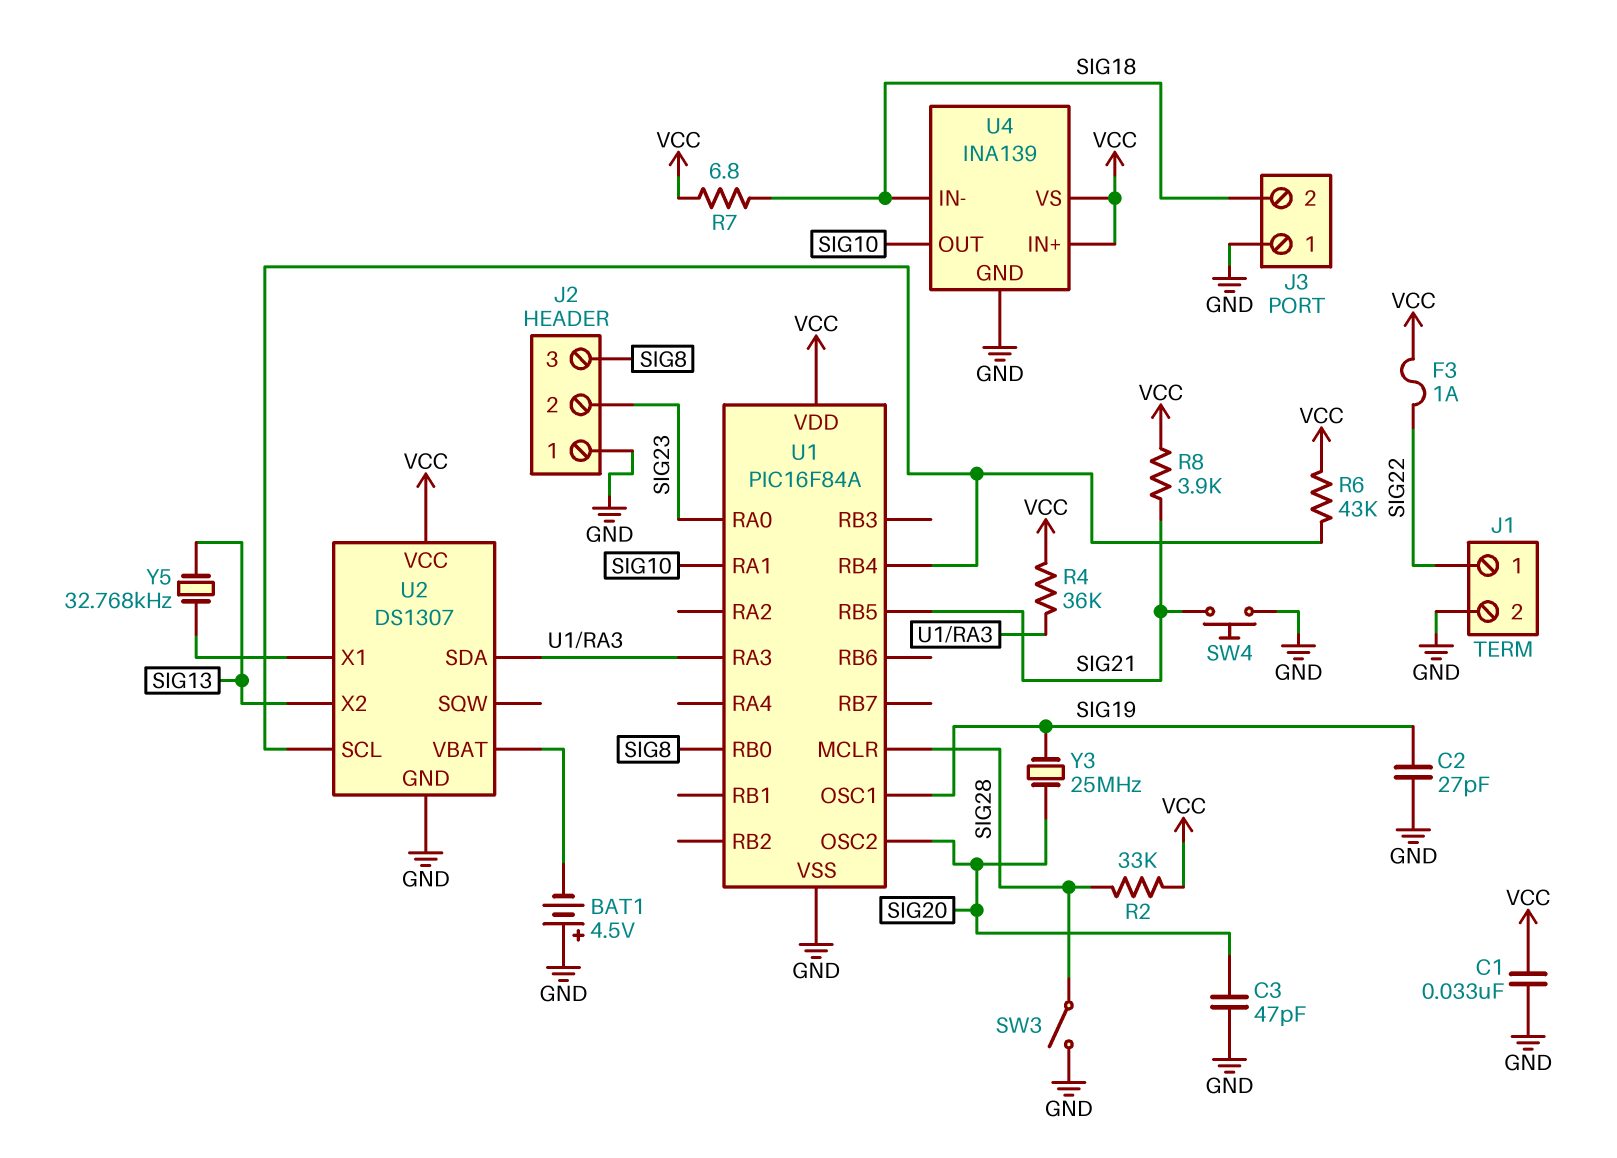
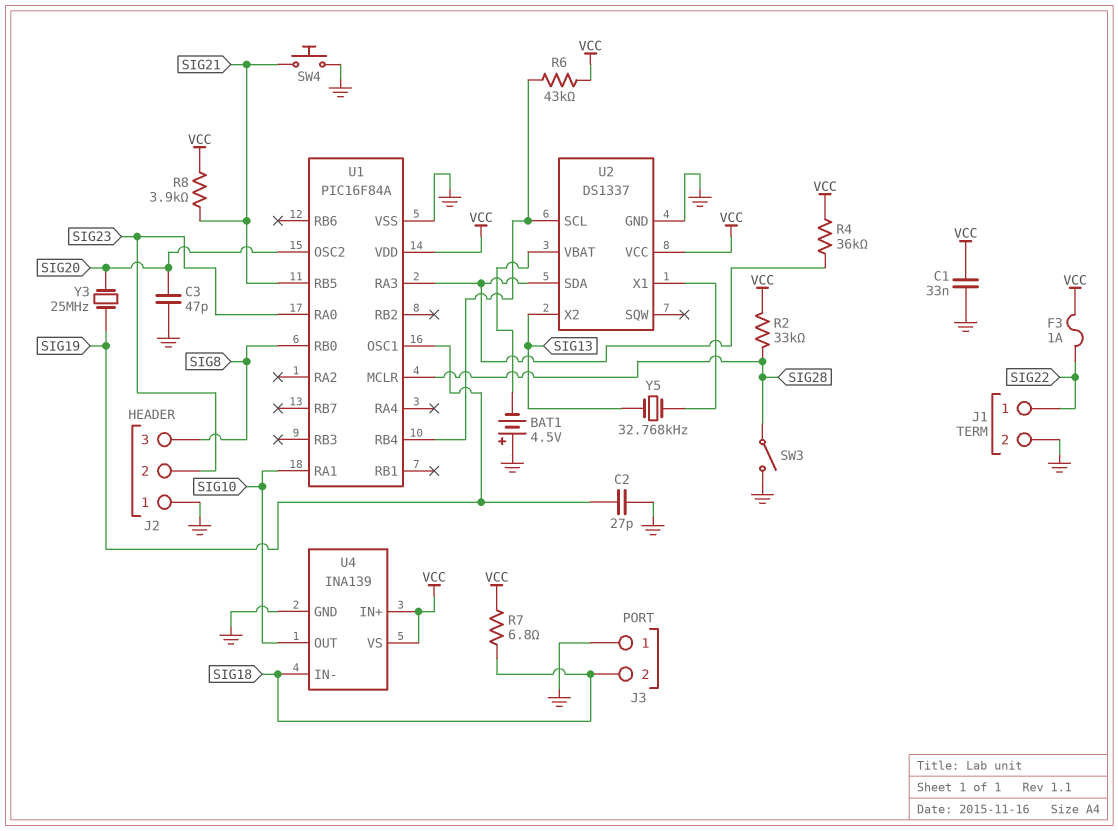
U2: DS1307 -> DS1337

